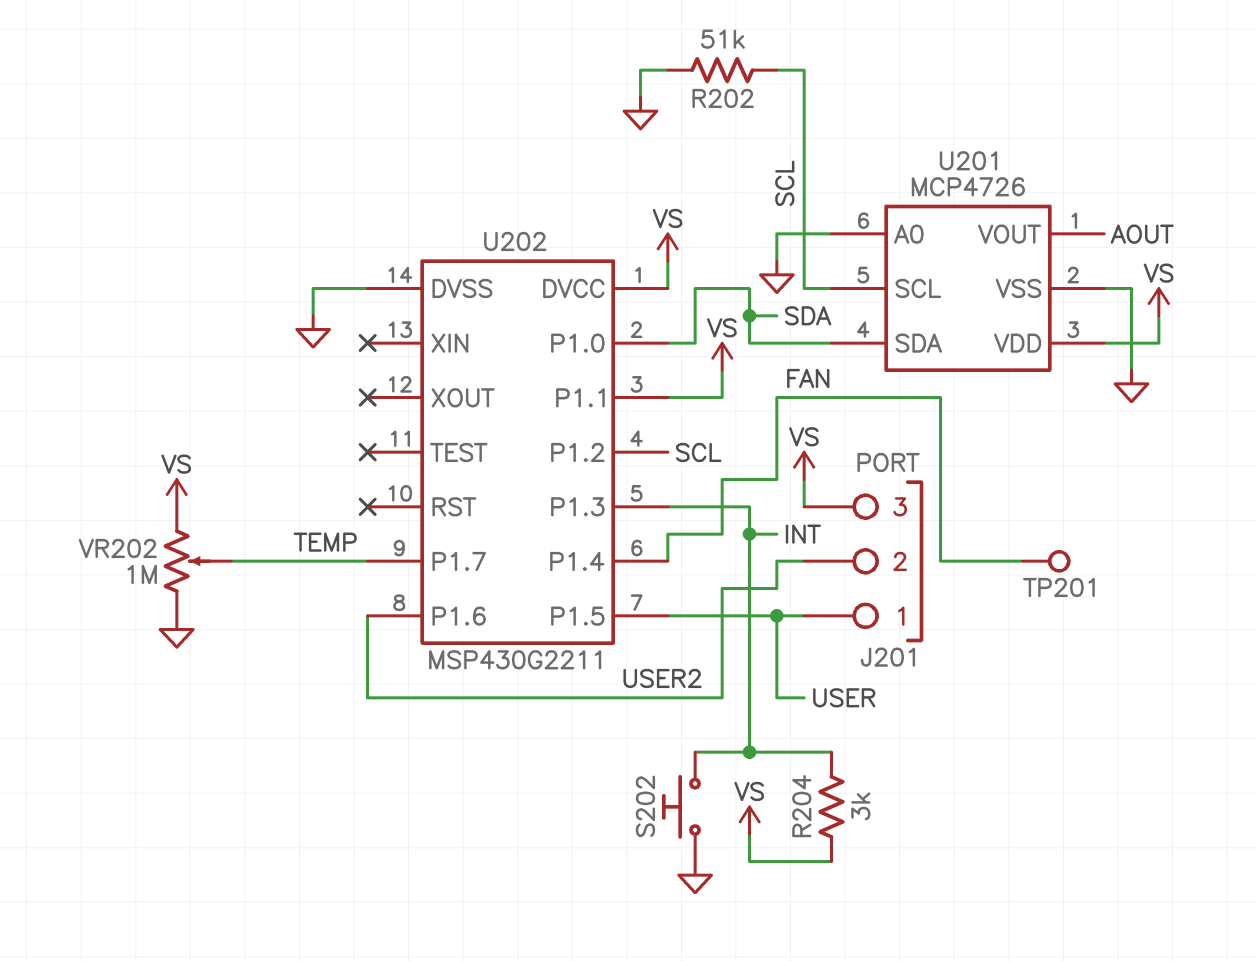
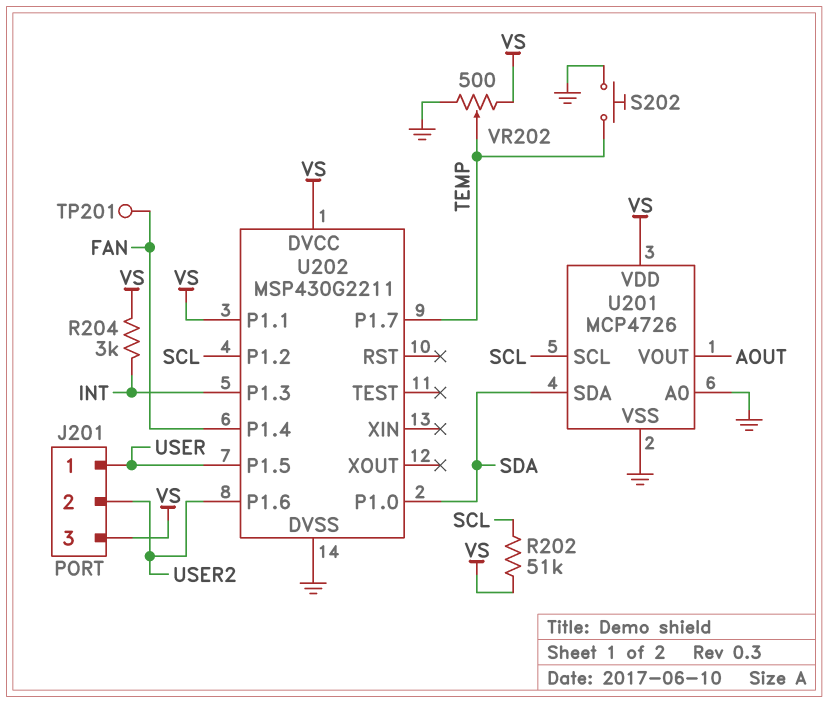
R202: 51k (GND, SCL) -> 51k (SCL, VS)
S202: button (GND, INT) -> button (GND, TEMP)
VR202: 1M (GND, VS, wiper TEMP) -> 500 (GND, VS, wiper TEMP)

